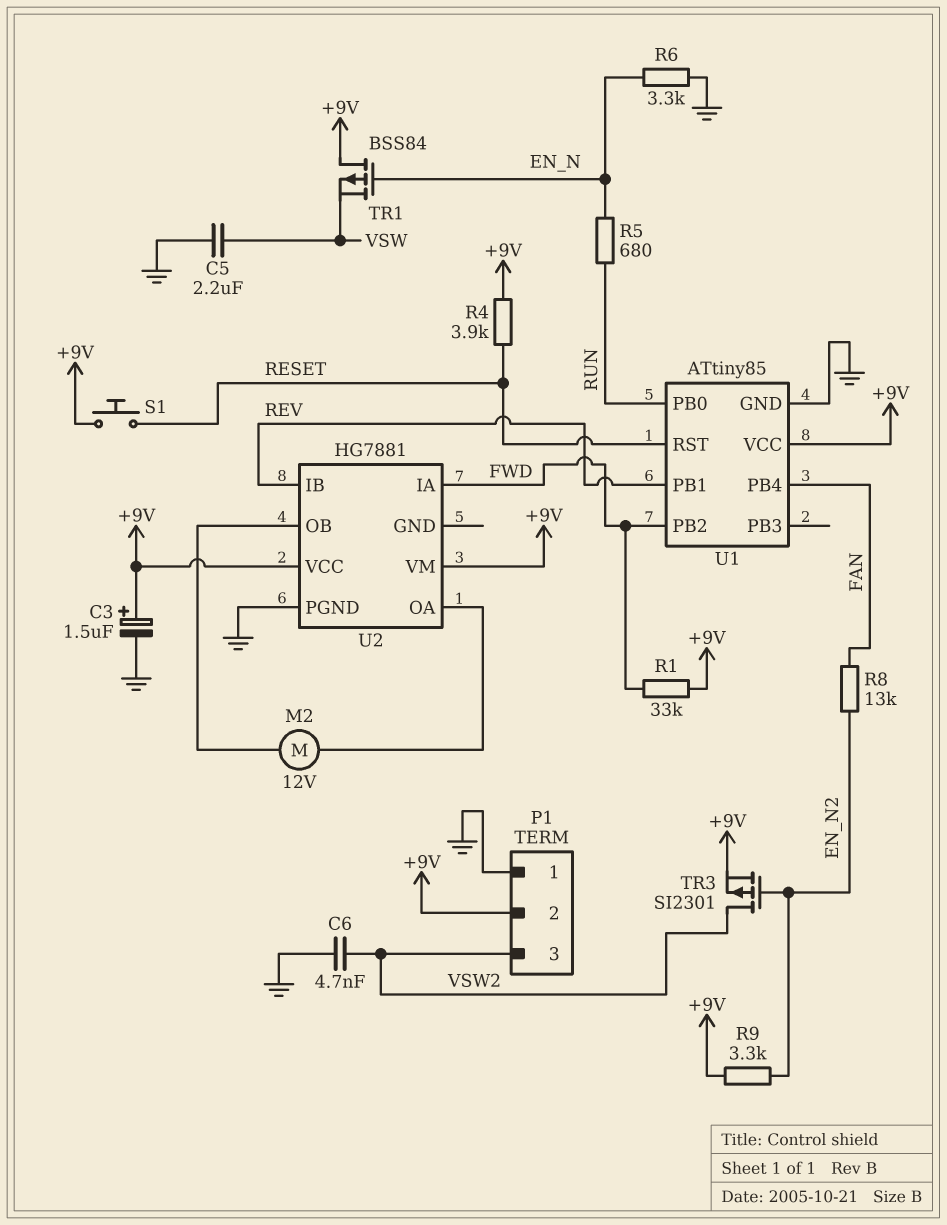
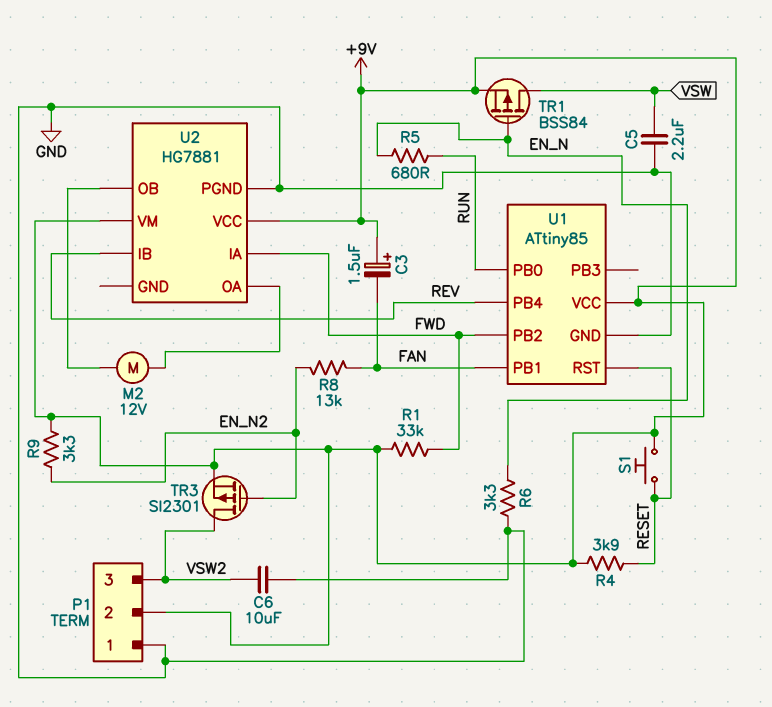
C3: 1.5uF (plus +9V, minus GND) -> 1.5uF (plus +9V, minus FAN)
C6: 4.7nF (GND, VSW2) -> 10uF (GND, VSW2)
TR1: PMOS BSS84 (G EN_N, D +9V, S VSW) -> PMOS BSS84 (G EN_N, D VSW, S +9V)
U1 pin PB1: REV -> FAN
U1 pin PB4: FAN -> REV

